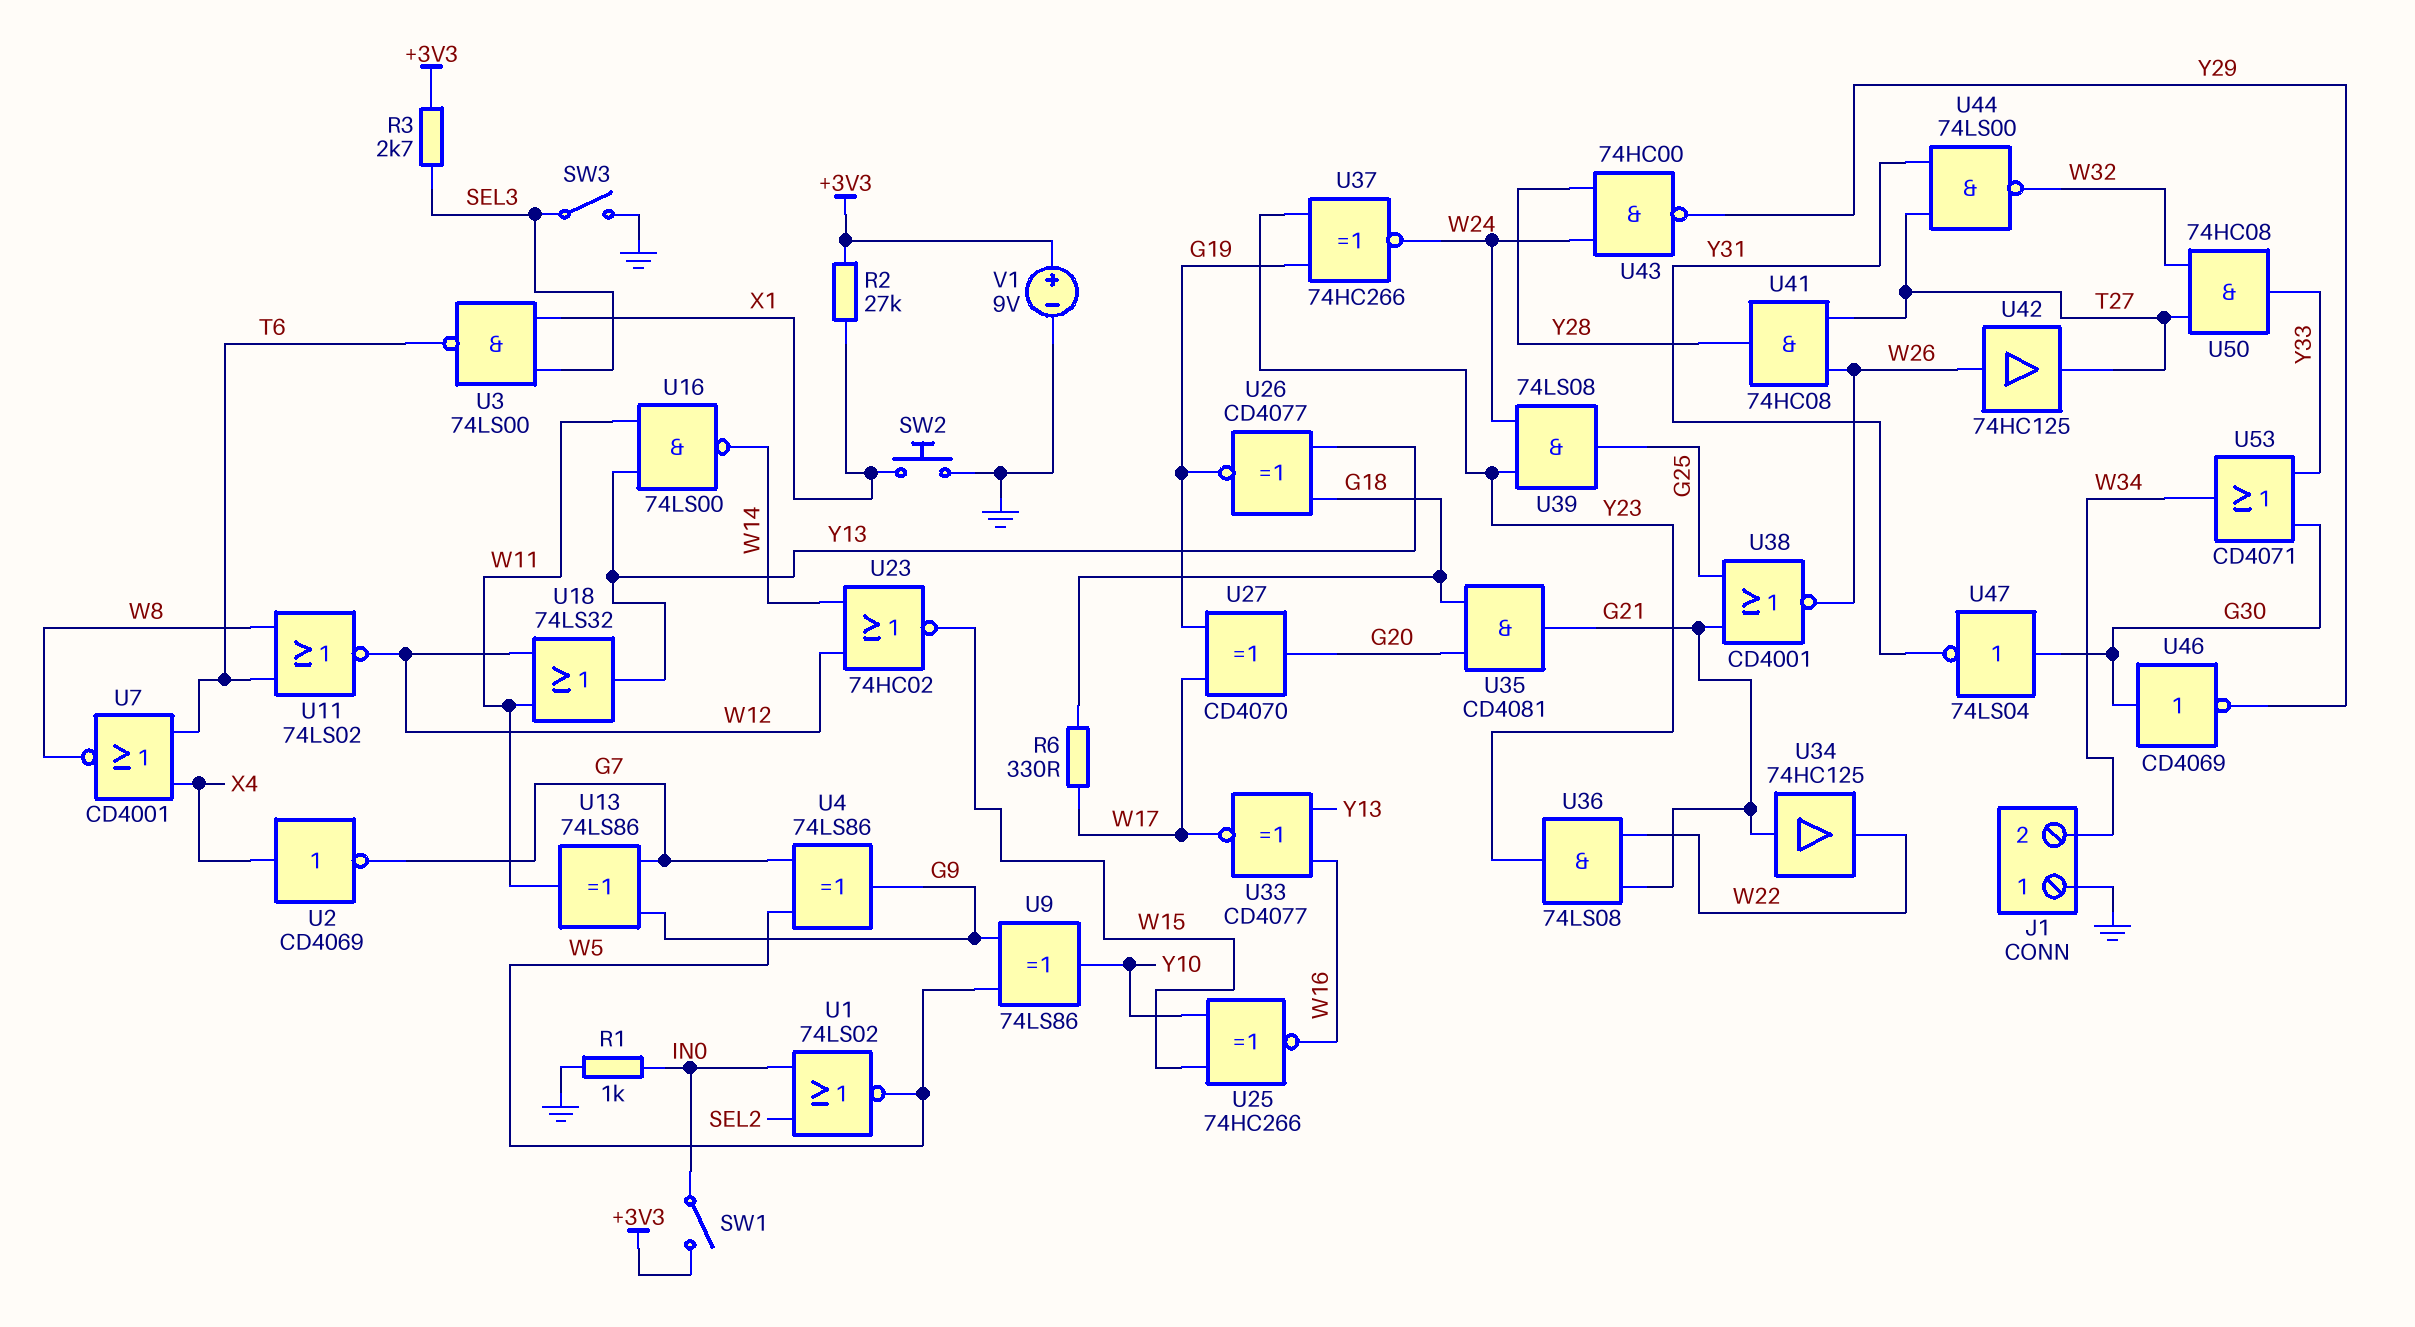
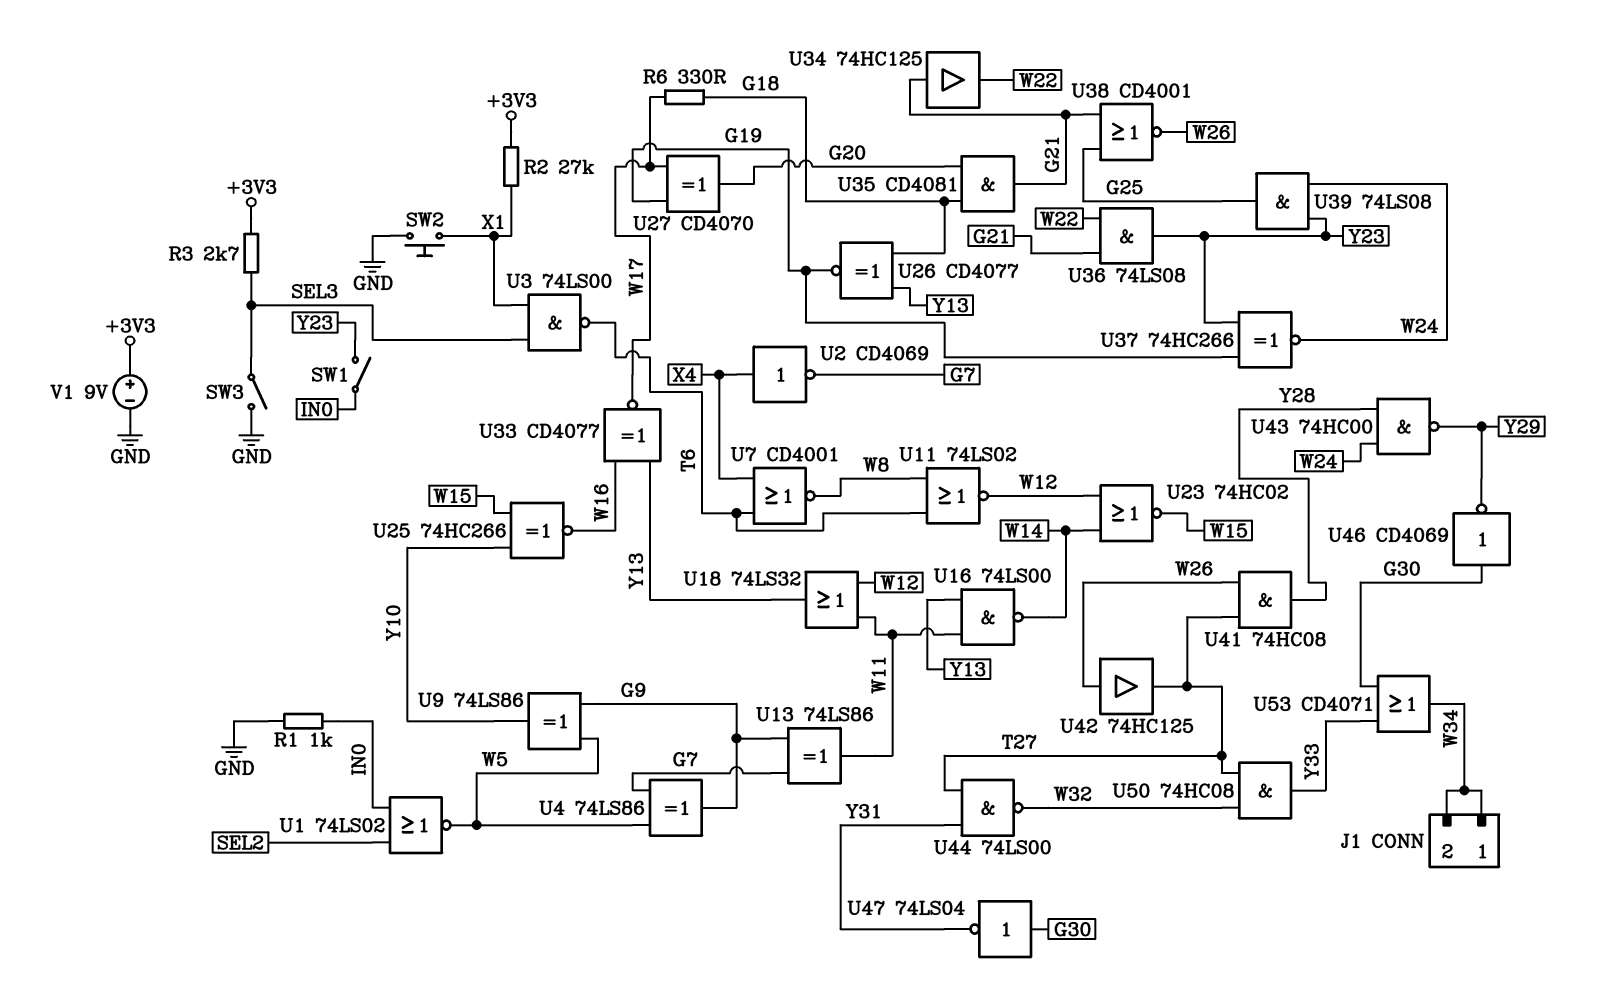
J1 pin 1: GND -> W34
SW1: switch (+3V3, IN0) -> switch (IN0, Y23)

